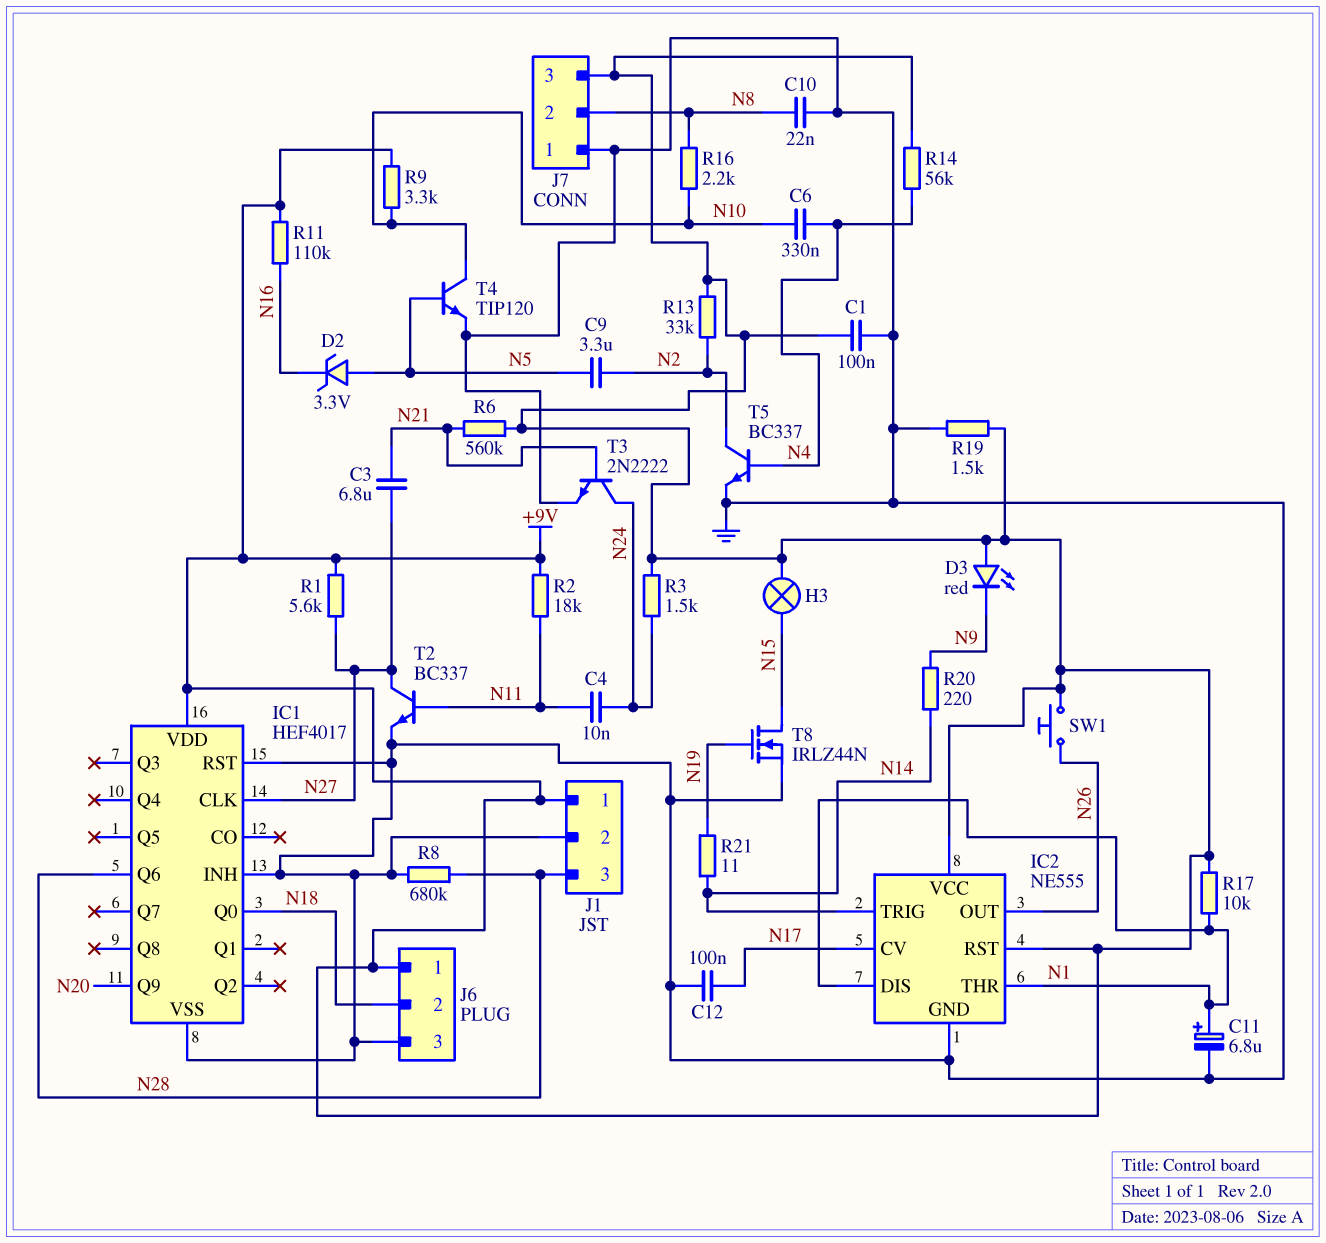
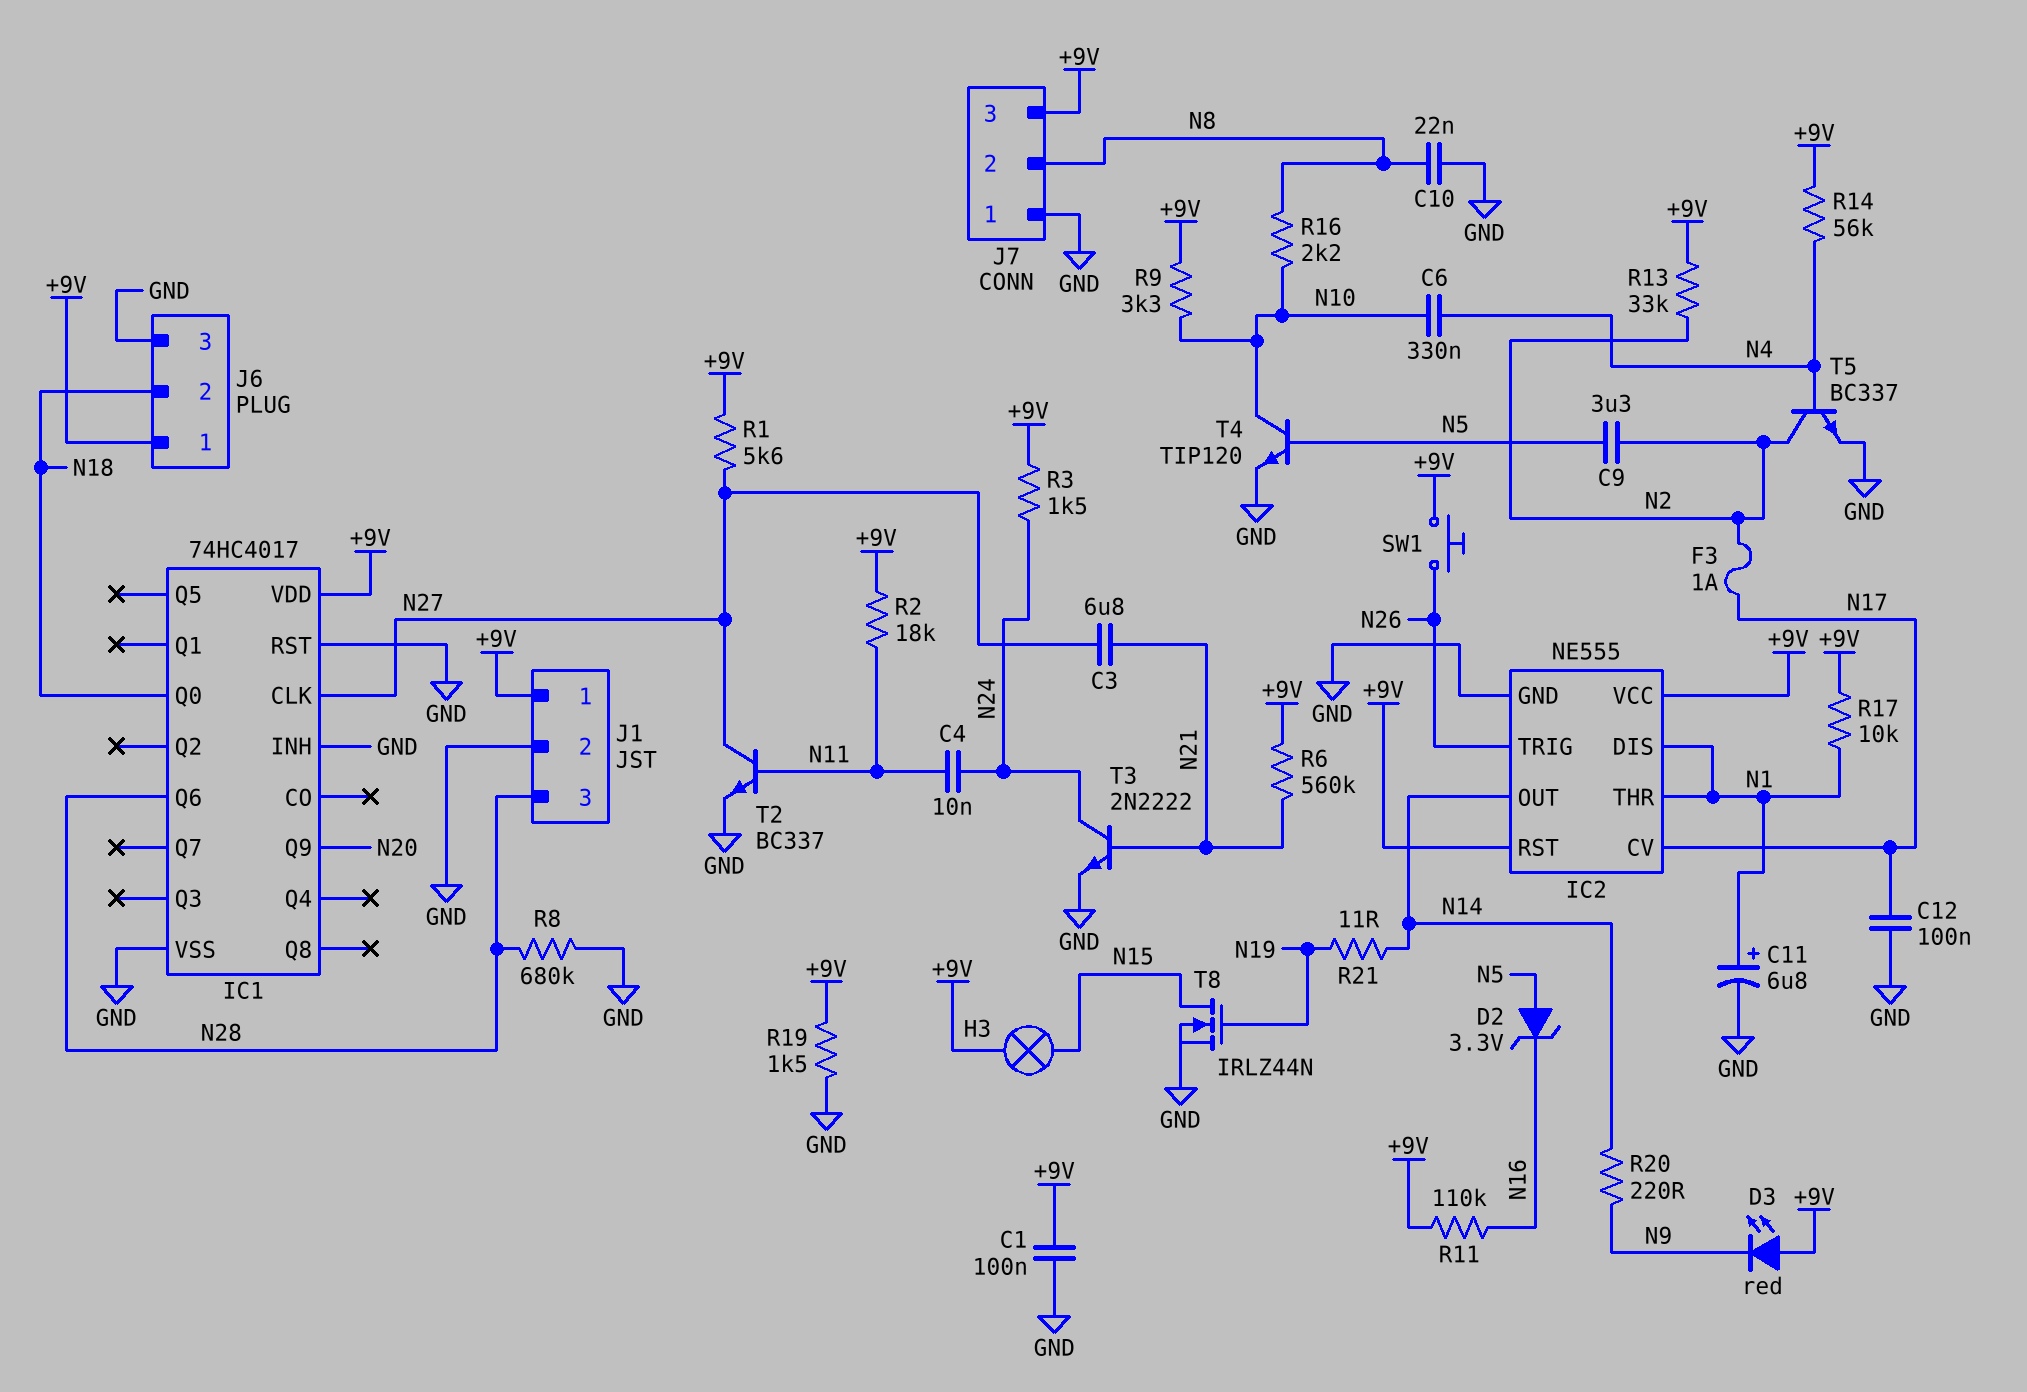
F3: none -> 1A (N2, N17)
IC1: HEF4017 -> 74HC4017
IC2 pin OUT: N26 -> N14
IC2 pin TRIG: N14 -> N26

